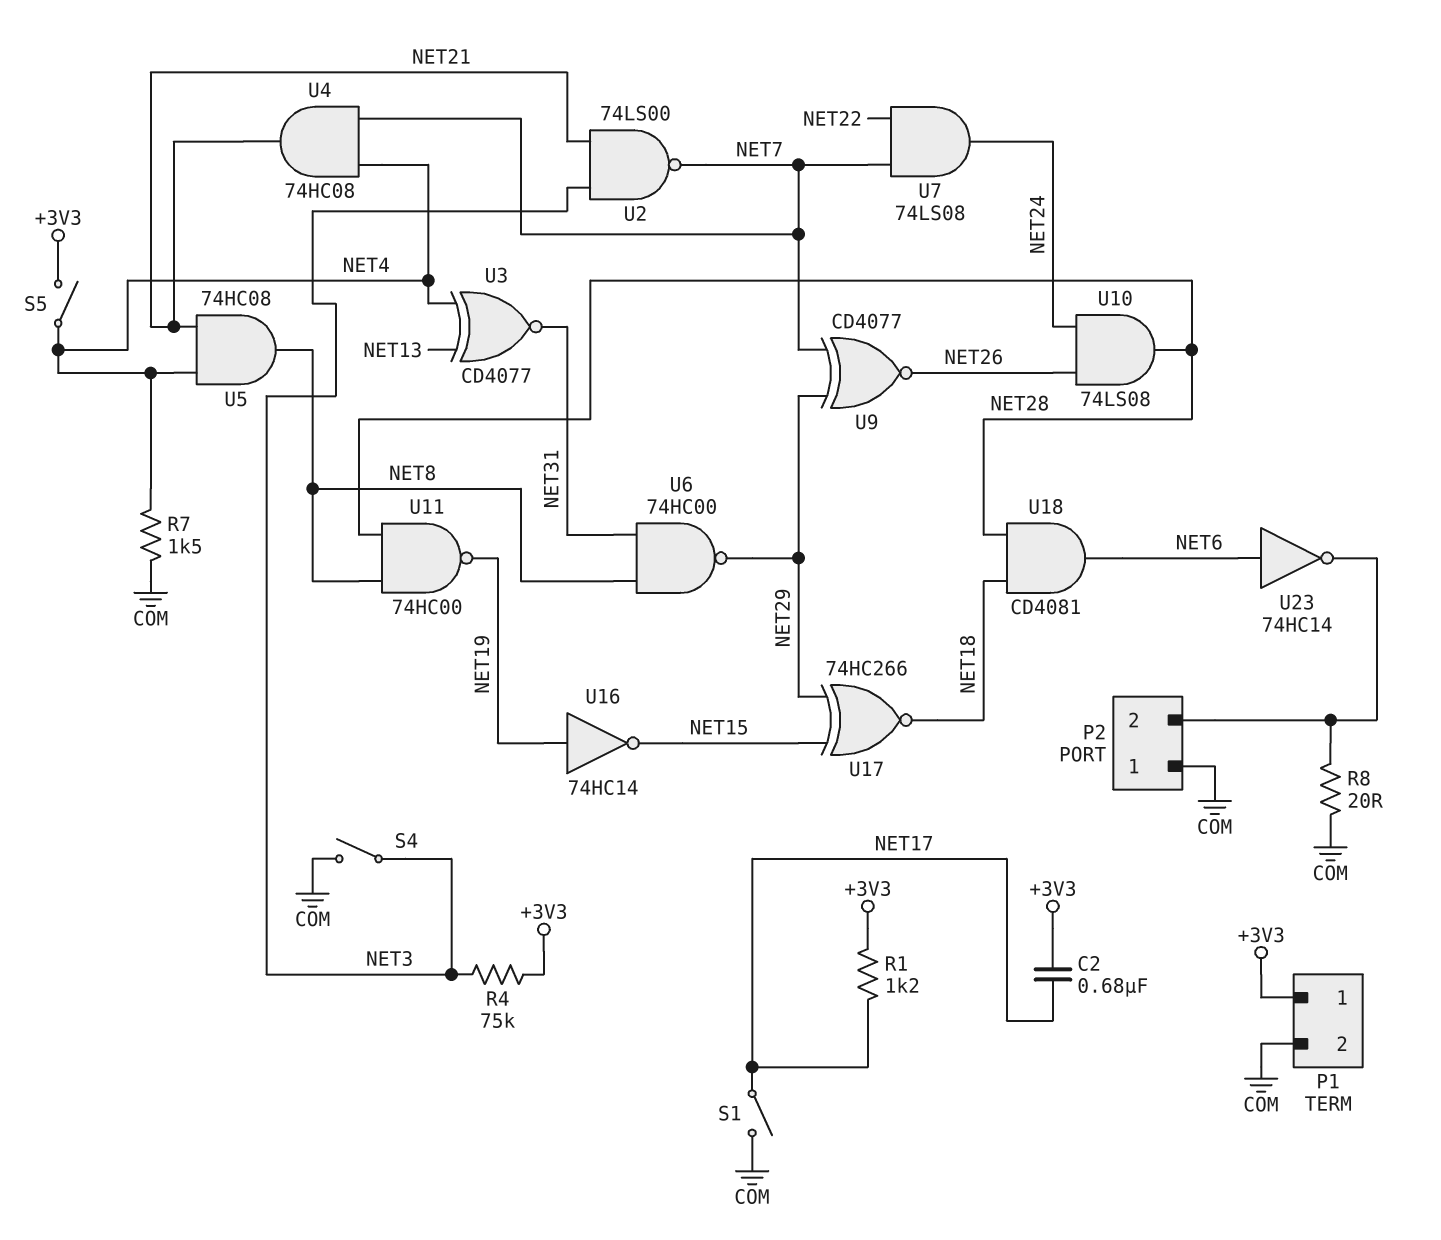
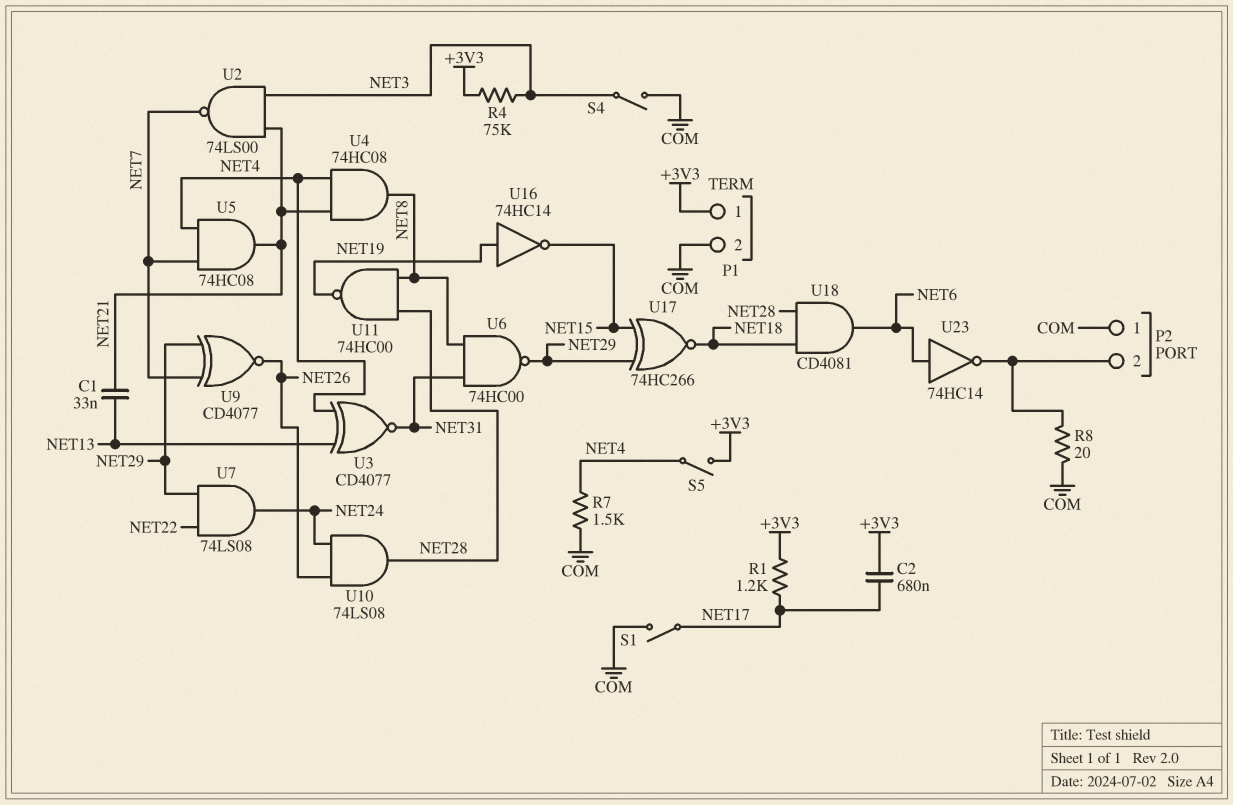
C1: none -> 33nF (NET13, NET21)
U4: AND 74HC08 (in NET4, in NET7, out NET21) -> AND 74HC08 (in NET4, in NET21, out NET8)
U5: AND 74HC08 (in NET4, in NET21, out NET8) -> AND 74HC08 (in NET4, in NET7, out NET21)
U7: AND 74LS08 (in NET7, in NET22, out NET24) -> AND 74LS08 (in NET22, in NET29, out NET24)

